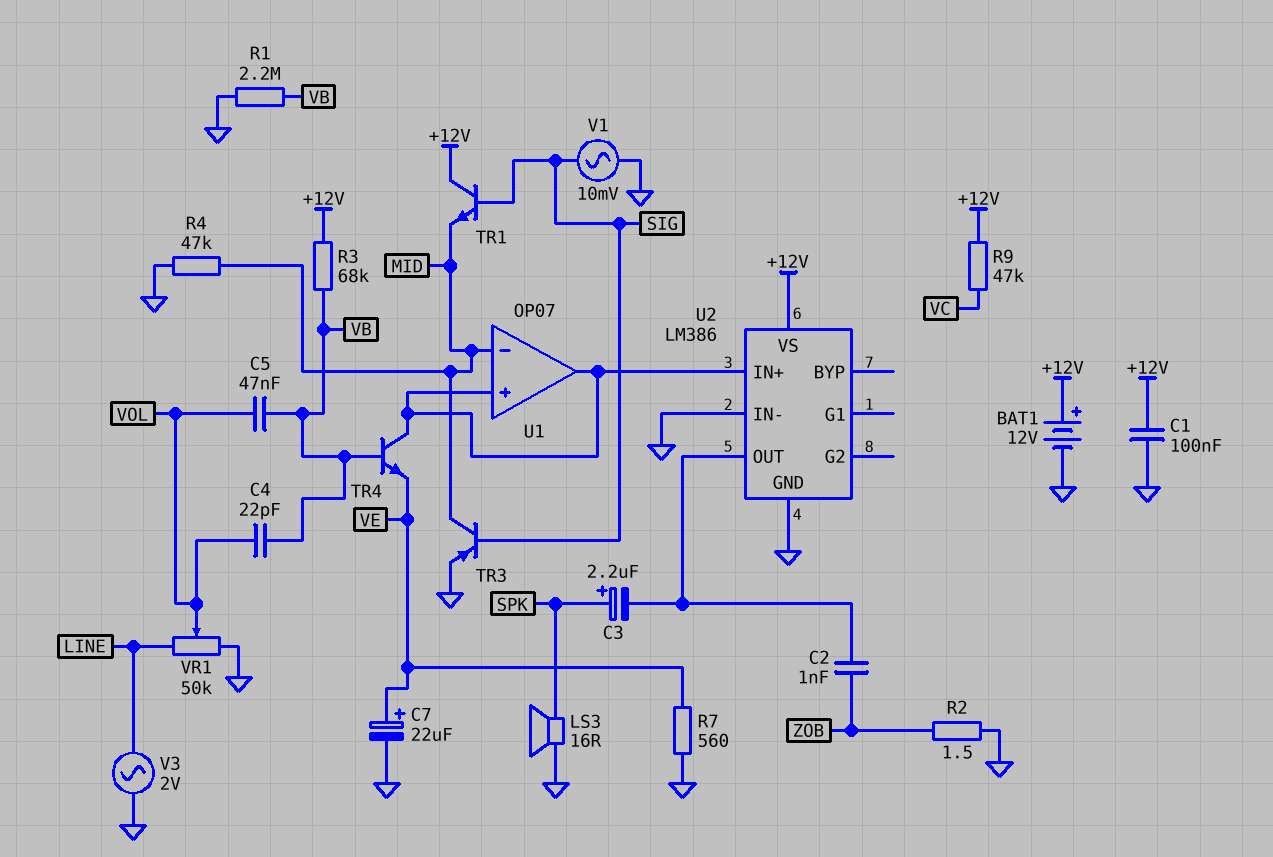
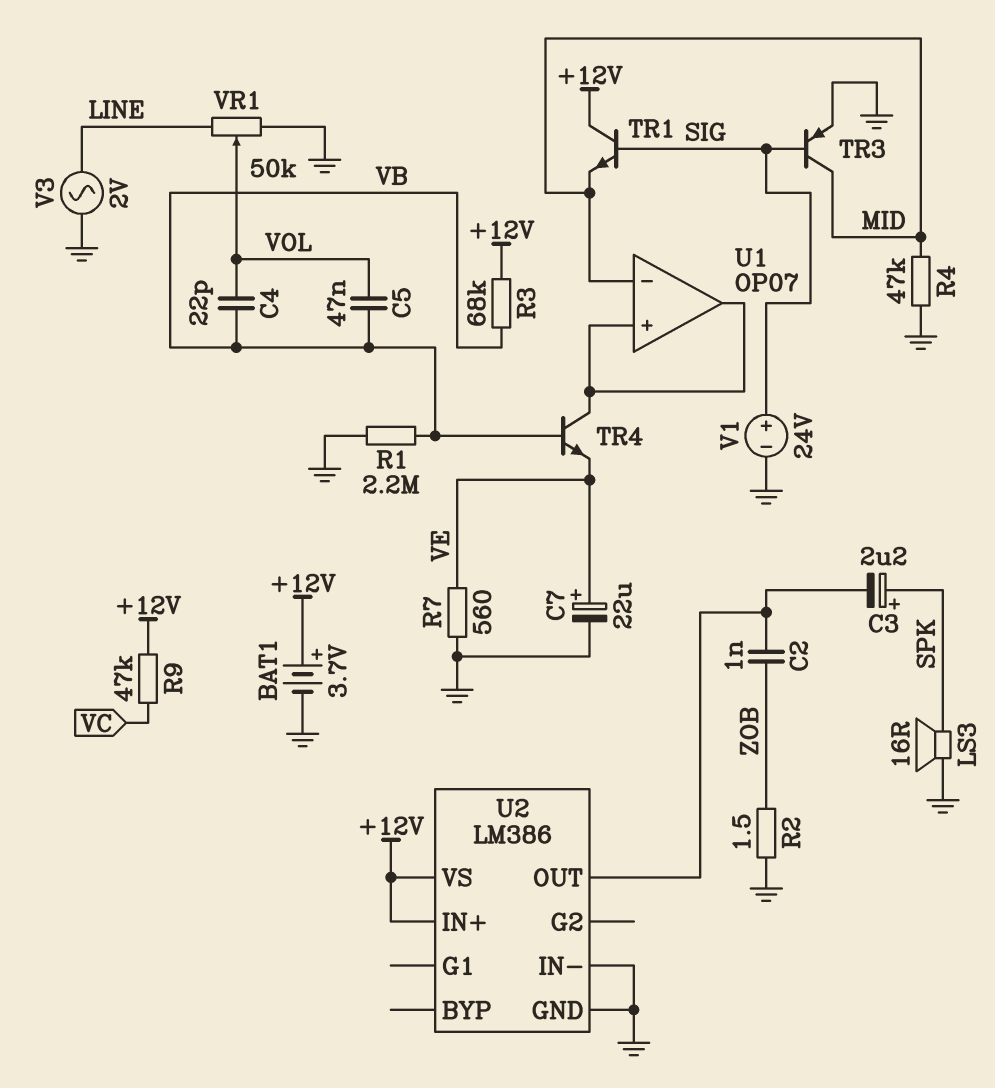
BAT1: 12V (plus +12V, minus GND) -> 3.7V (plus +12V, minus GND)
C1: 100nF (+12V, GND) -> none
U2 pin IN+: U1/in+ -> +12V
V1: AC 10mV (GND, SIG) -> 24V (plus SIG, minus GND)

